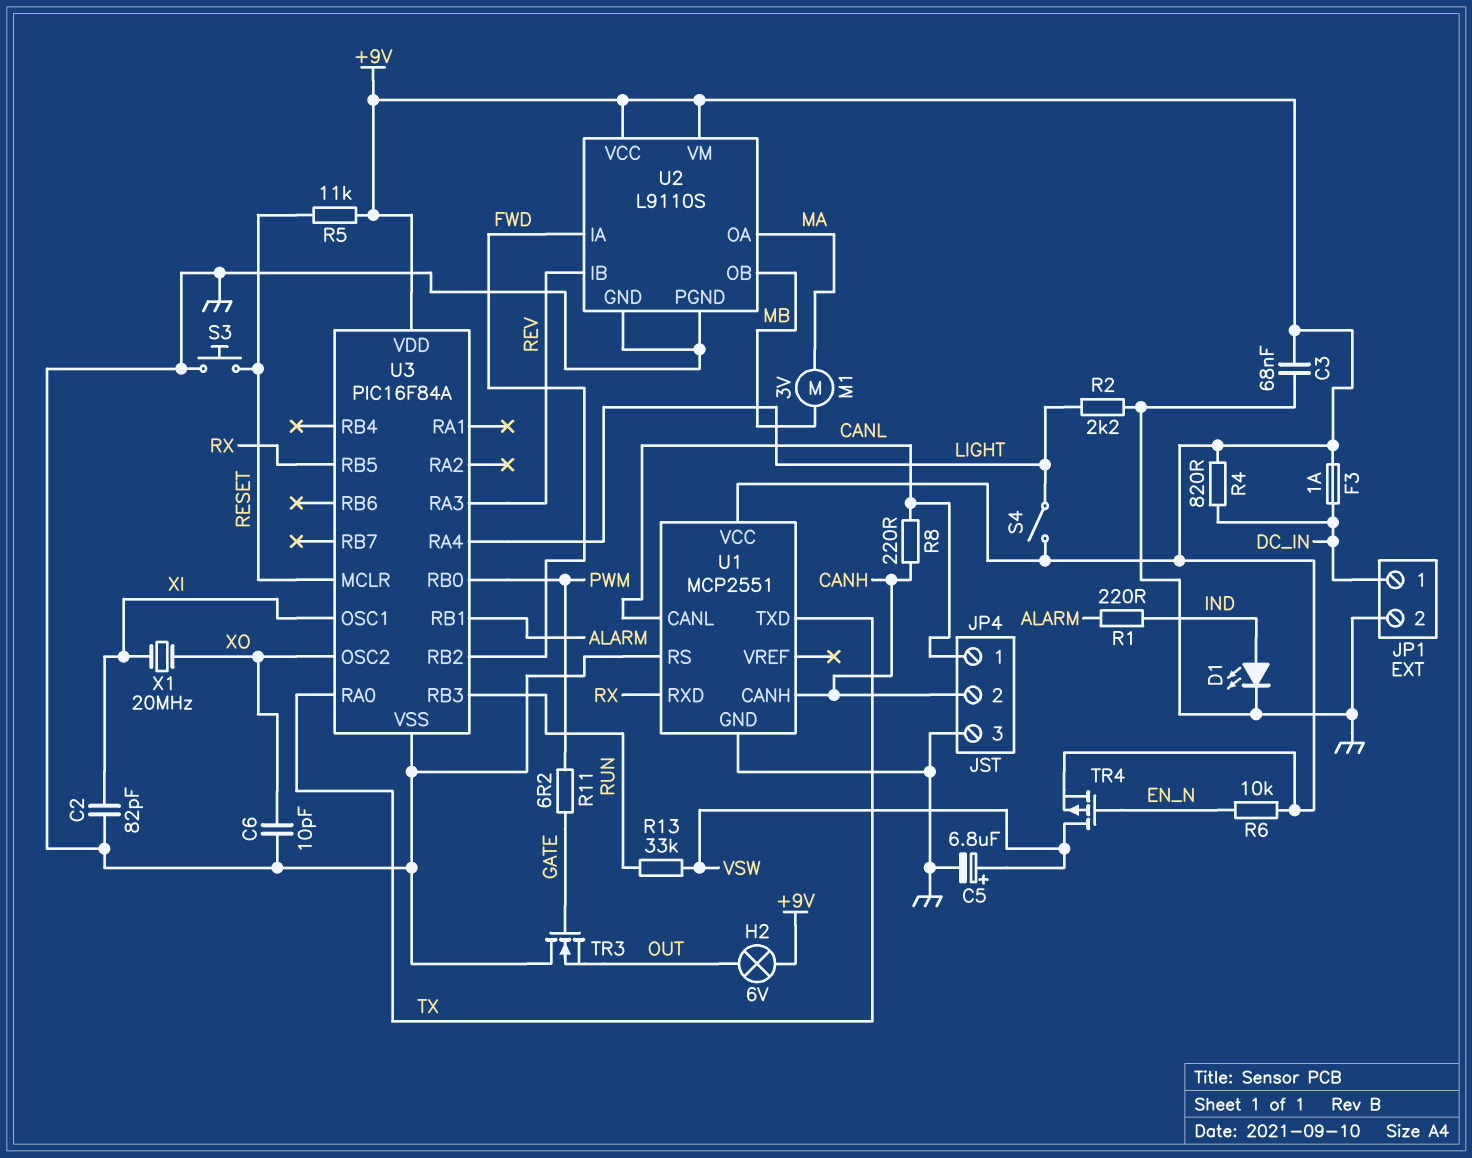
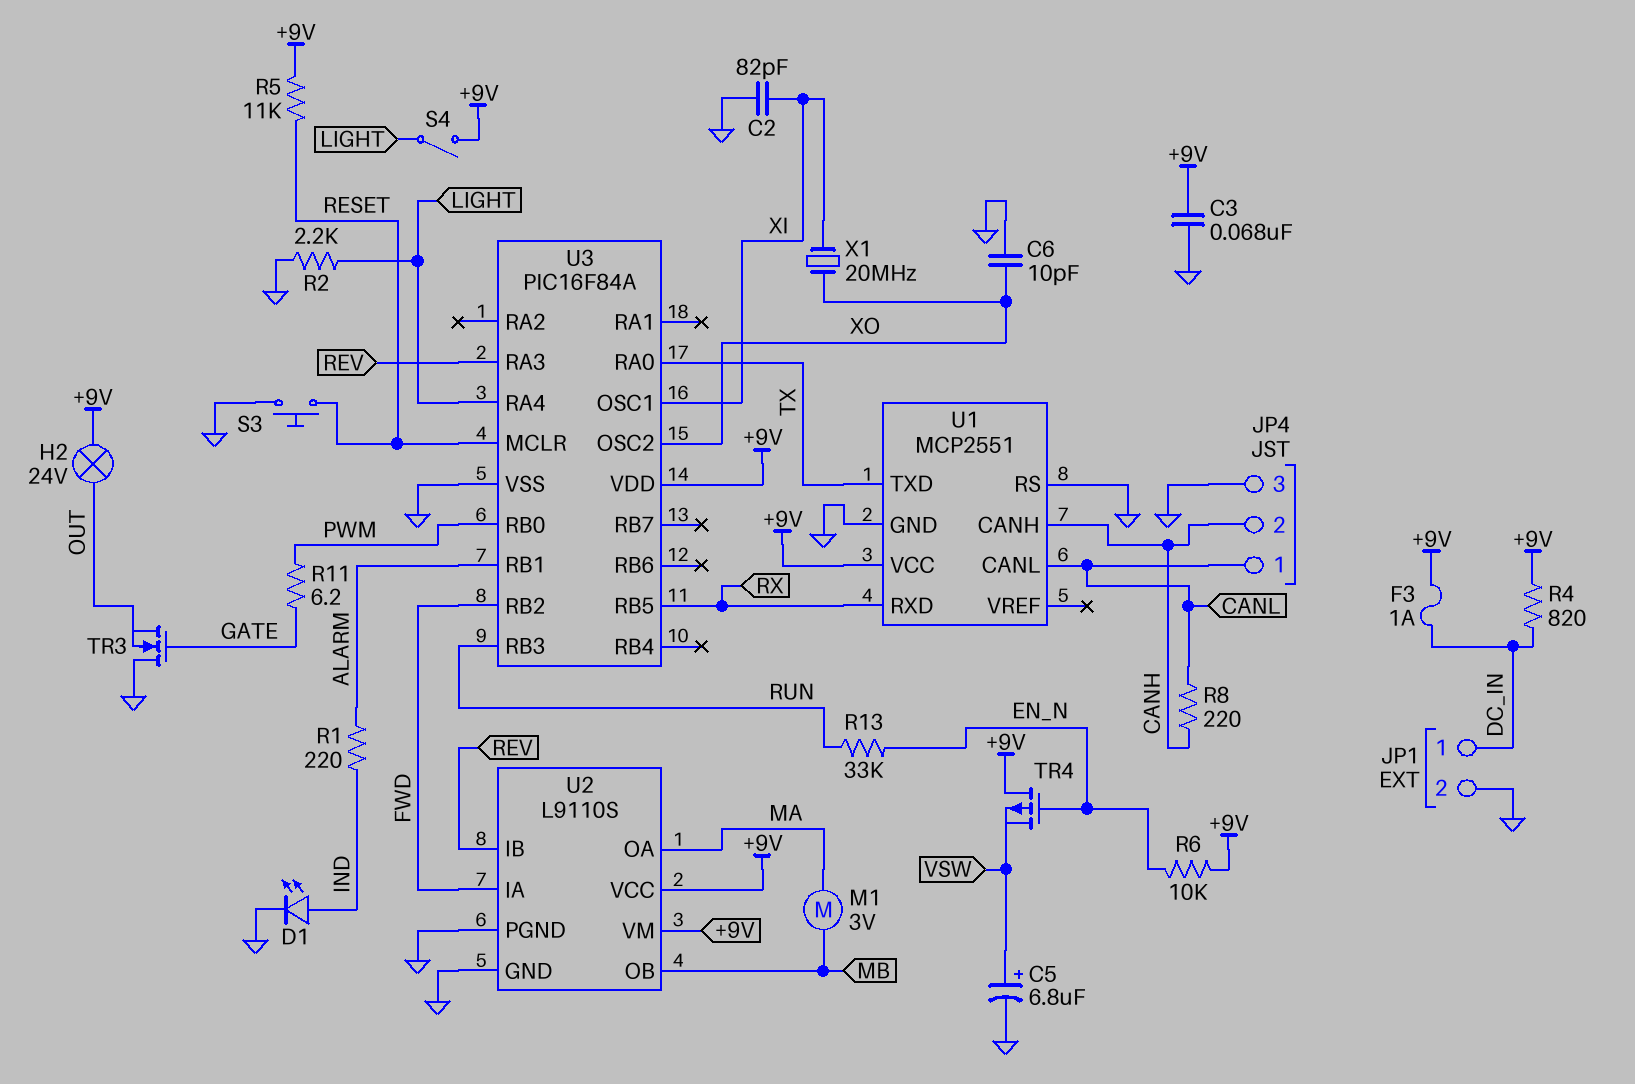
H2: lamp 6V (+9V, OUT) -> lamp 24V (+9V, OUT)
R13: 33k (RUN, VSW) -> 33k (EN_N, RUN)
TR4: PMOS (G EN_N, D VSW, S +9V) -> PMOS (G EN_N, D +9V, S VSW)

